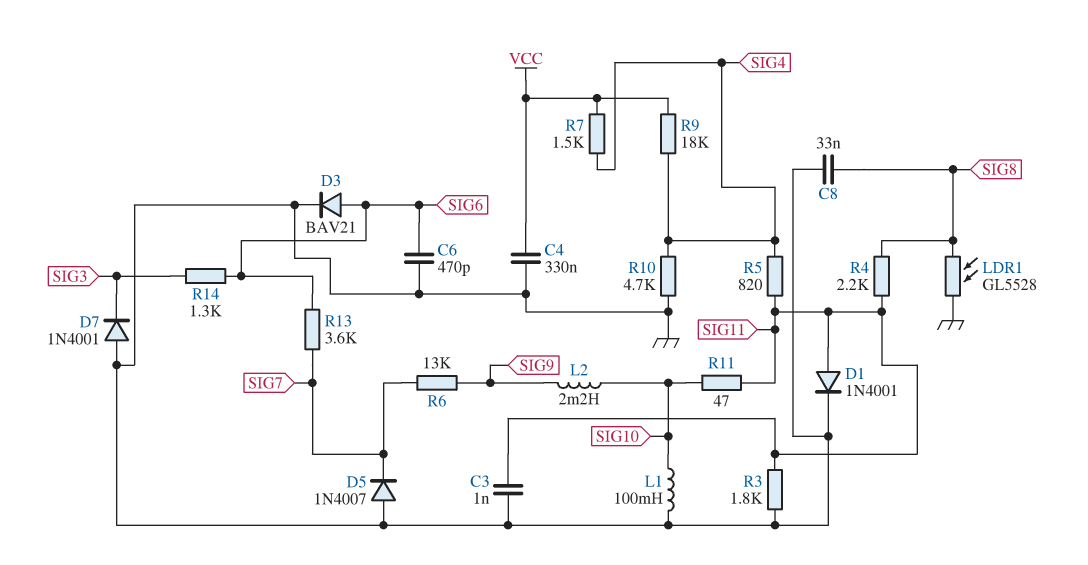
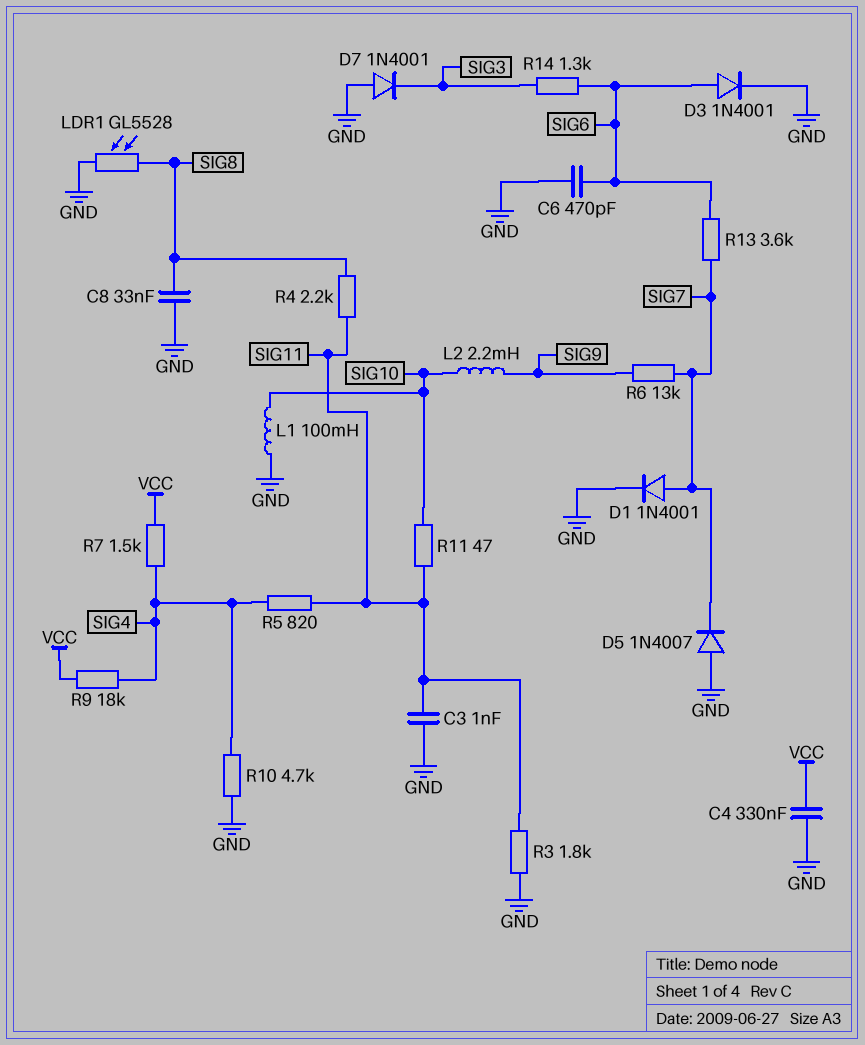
D1: diode 1N4001 (A SIG11, K GND) -> diode 1N4001 (A SIG7, K GND)
D3: diode BAV21 (A SIG6, K GND) -> diode 1N4001 (A SIG6, K GND)

